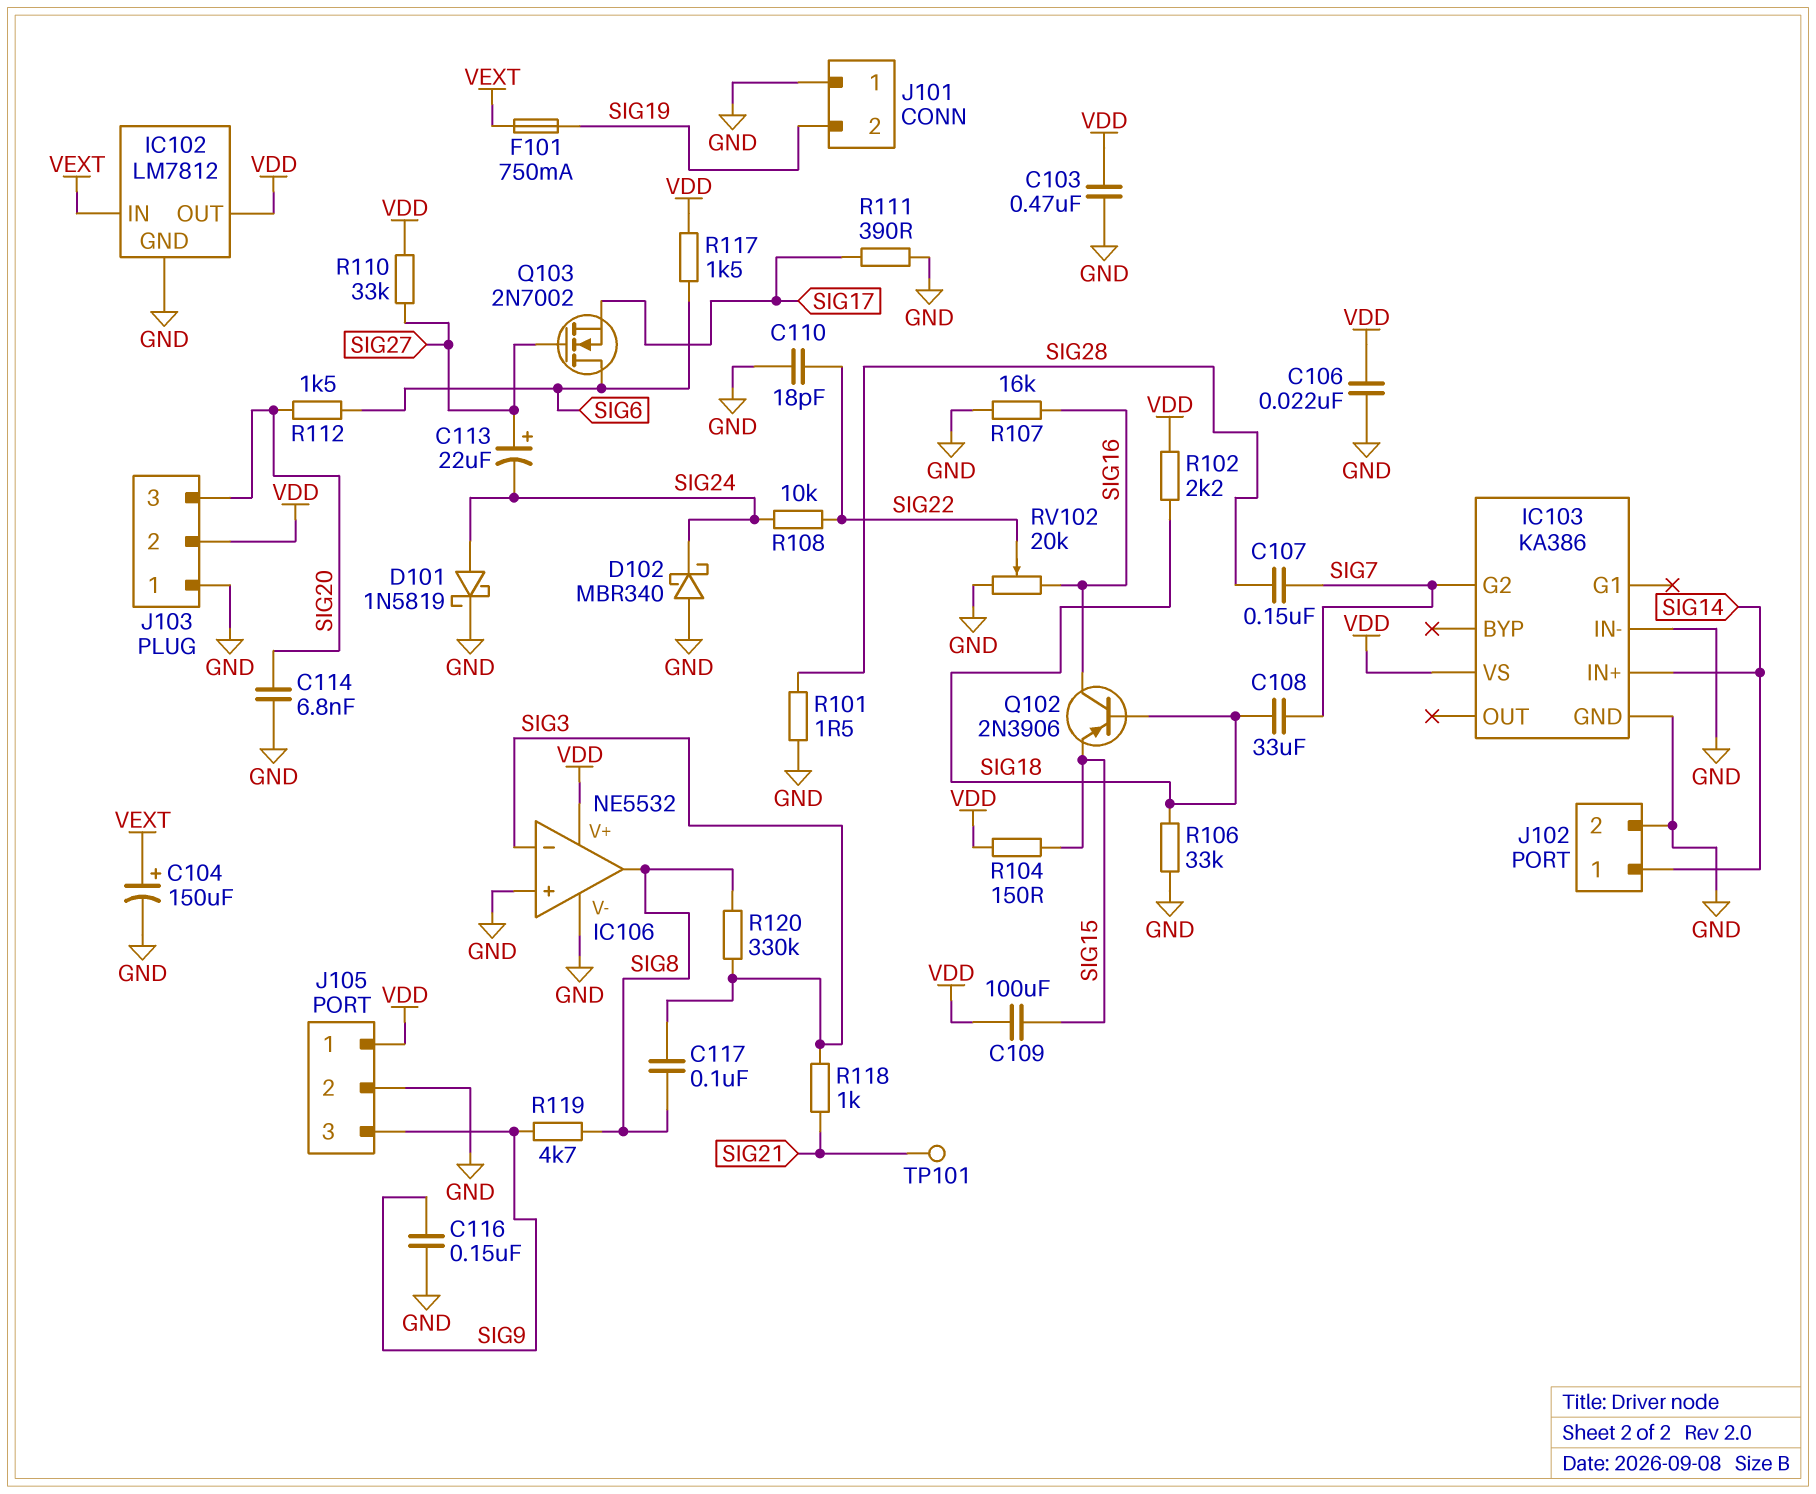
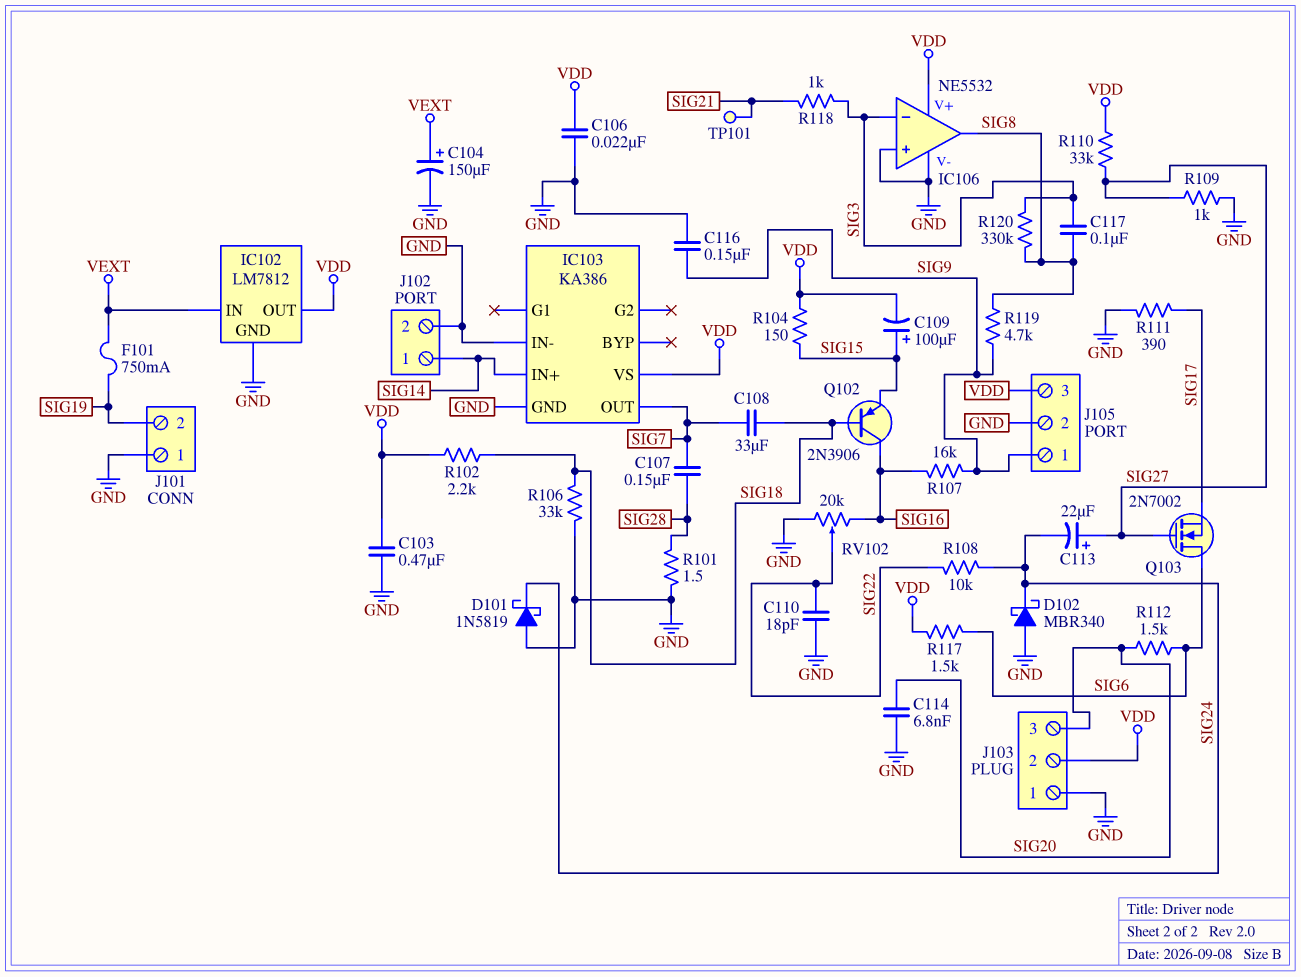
C109: 100uF (SIG15, VDD) -> 100uF (plus SIG15, minus VDD)
D101: schottky 1N5819 (A SIG24, K GND) -> schottky 1N5819 (A GND, K SIG24)
IC103 pin G2: SIG7 -> none
IC103 pin OUT: none -> SIG7
J105 pin 1: VDD -> SIG9
J105 pin 3: SIG9 -> VDD
R107: 16k (GND, SIG16) -> 16k (SIG9, SIG16)
R109: none -> 1k (GND, SIG27)

